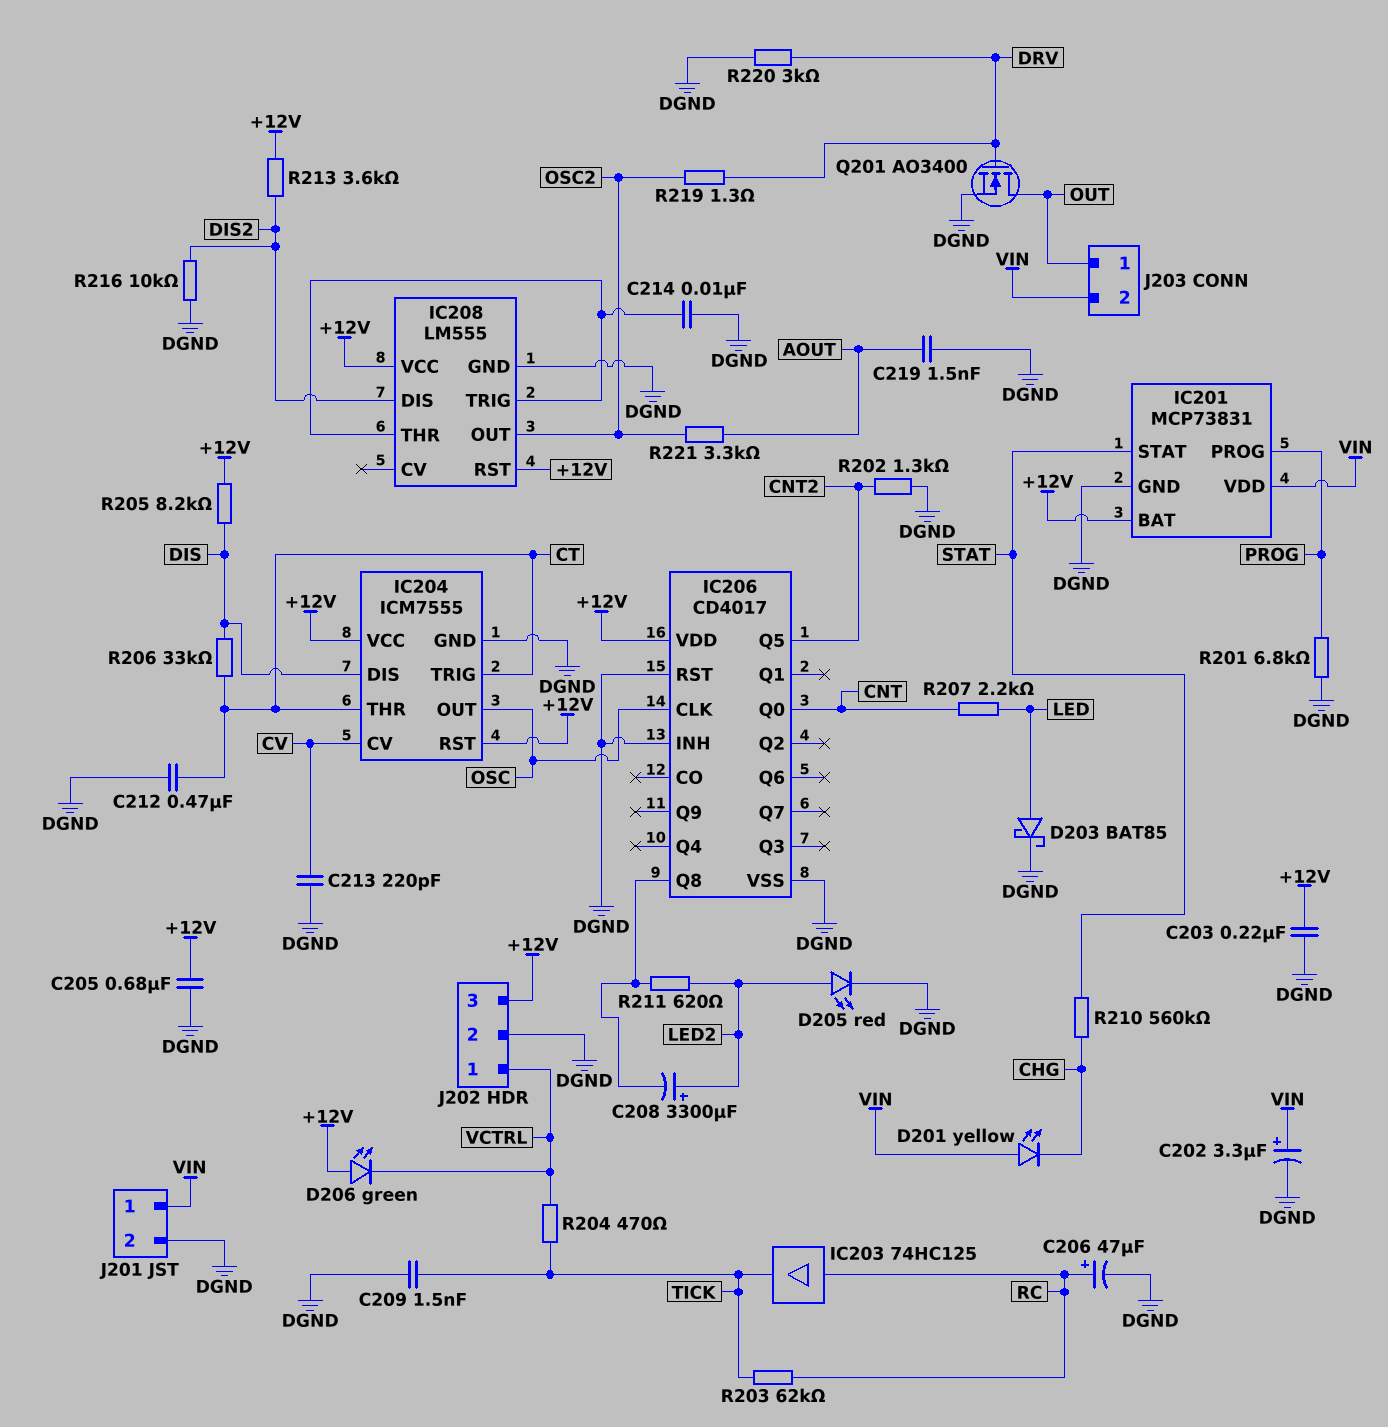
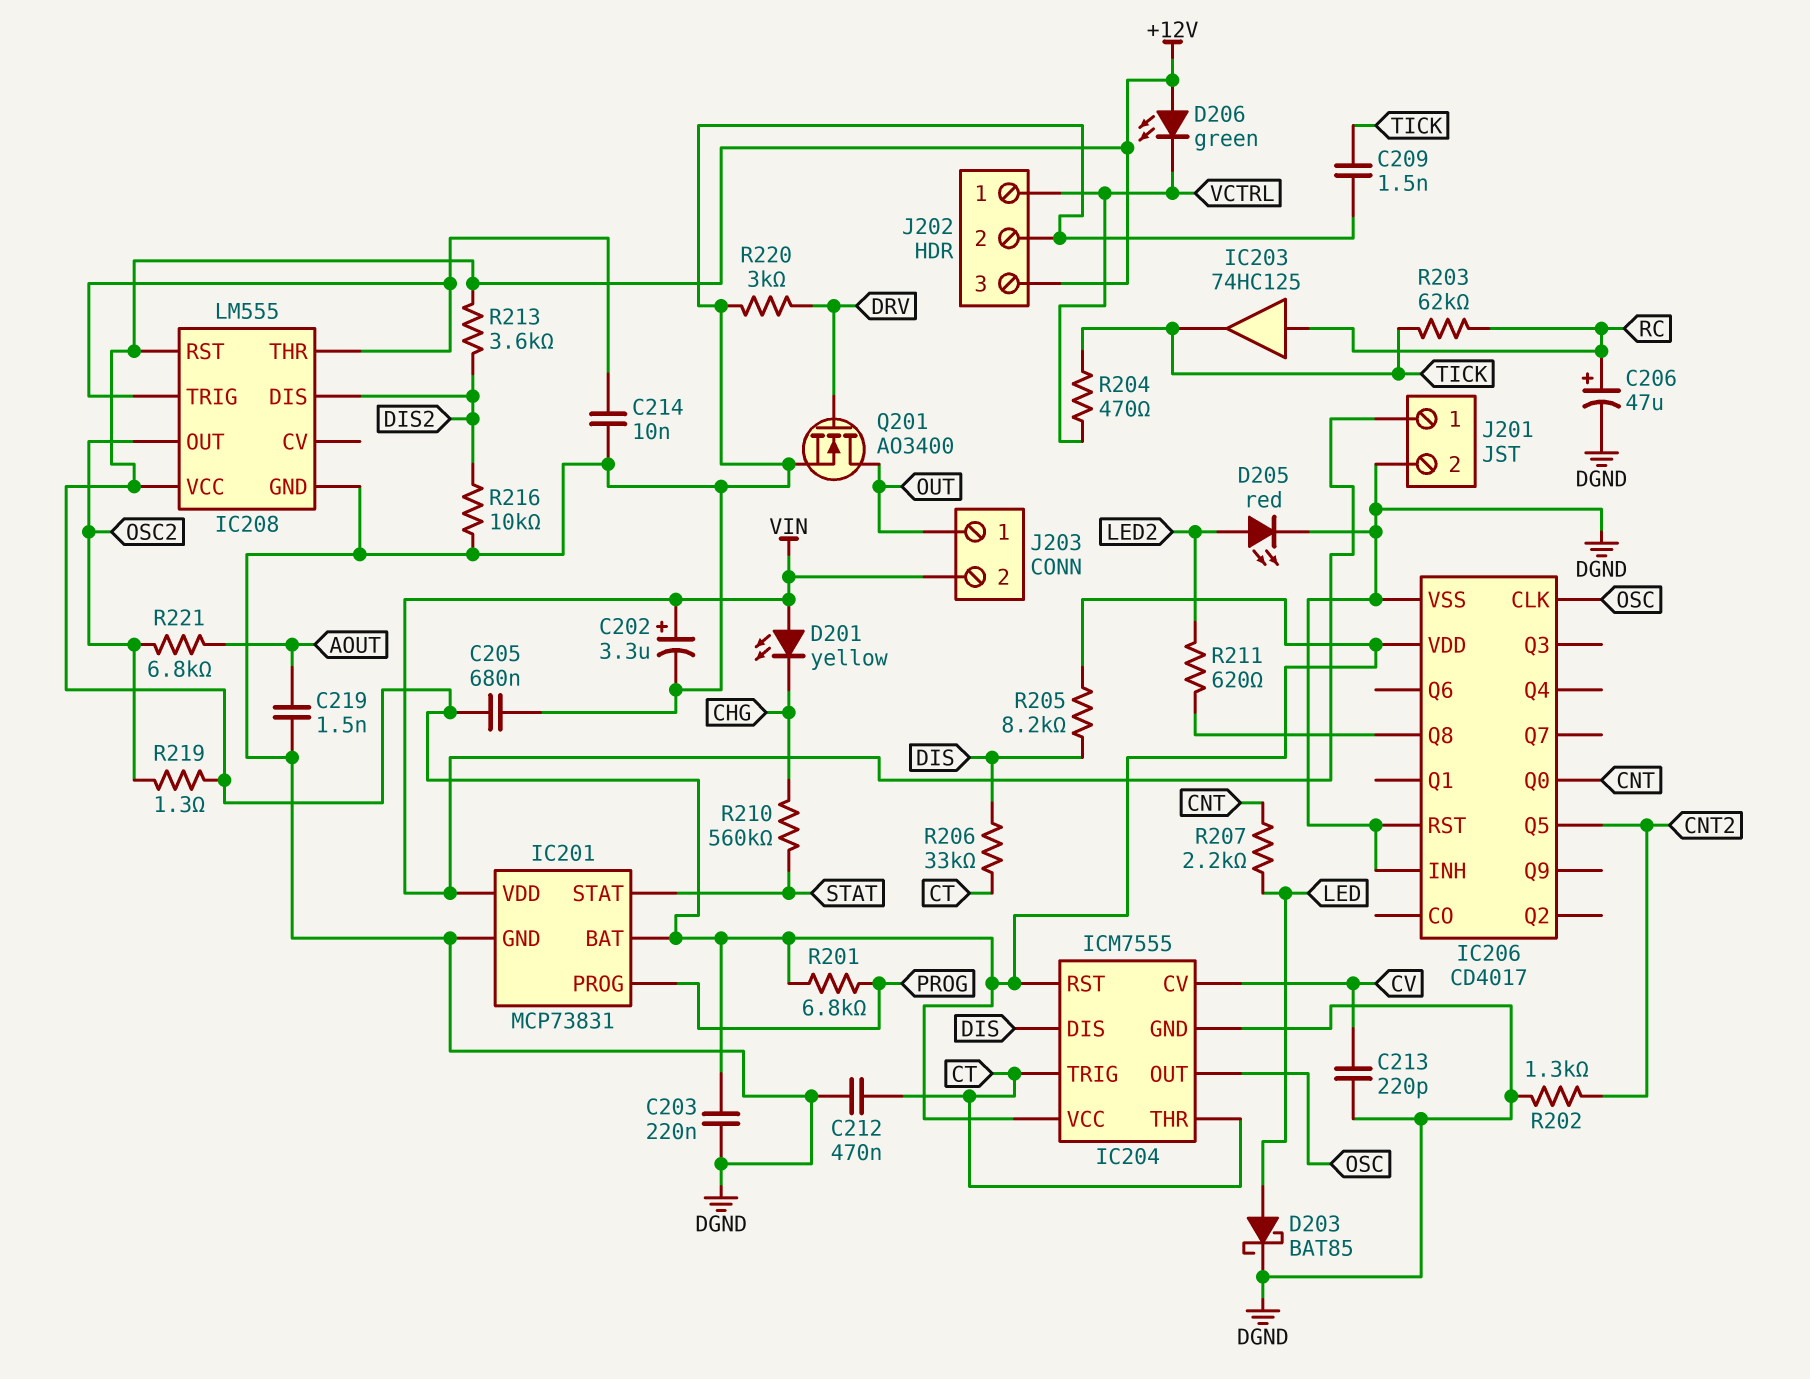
C208: 3300uF (plus LED2, minus IC206/Q8) -> none
R201: 6.8k (DGND, PROG) -> 6.8k (+12V, PROG)
R219: 1.3 (DRV, OSC2) -> 1.3 (+12V, OSC2)
R221: 3.3k (AOUT, OSC2) -> 6.8k (AOUT, OSC2)

